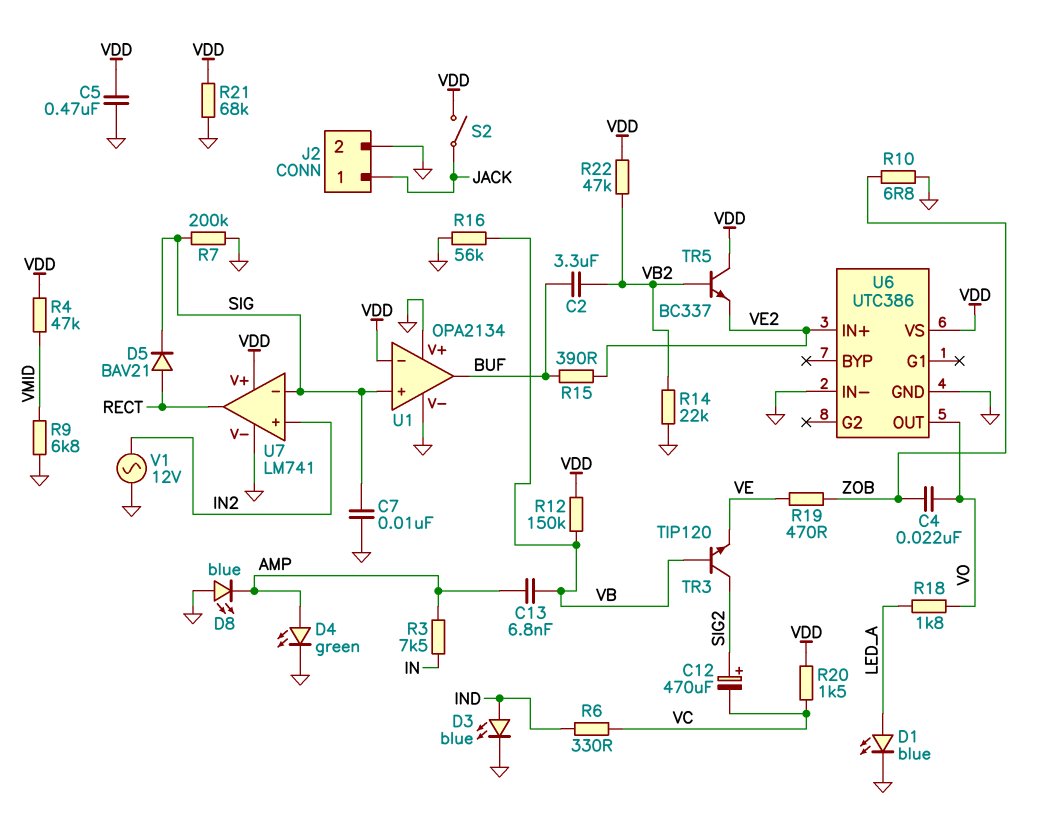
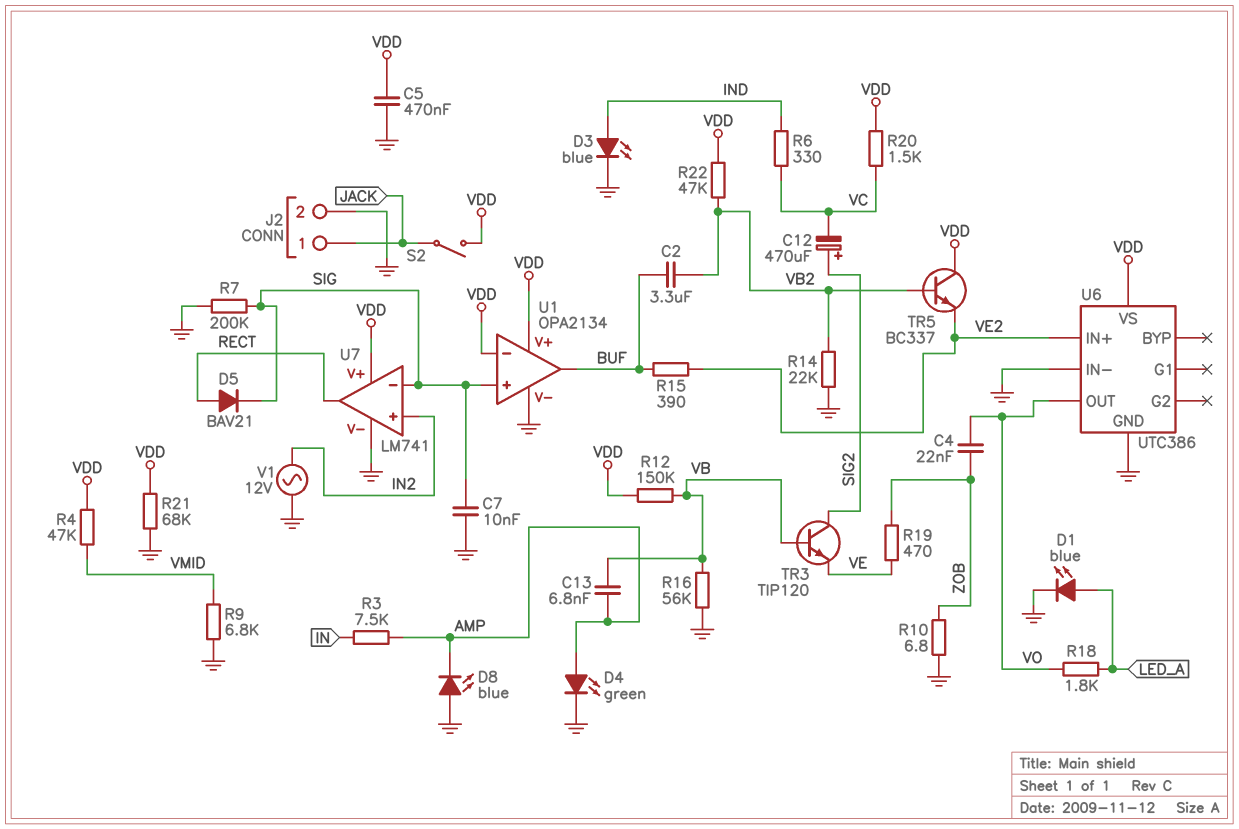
U1 pin V+: GND -> VDD

